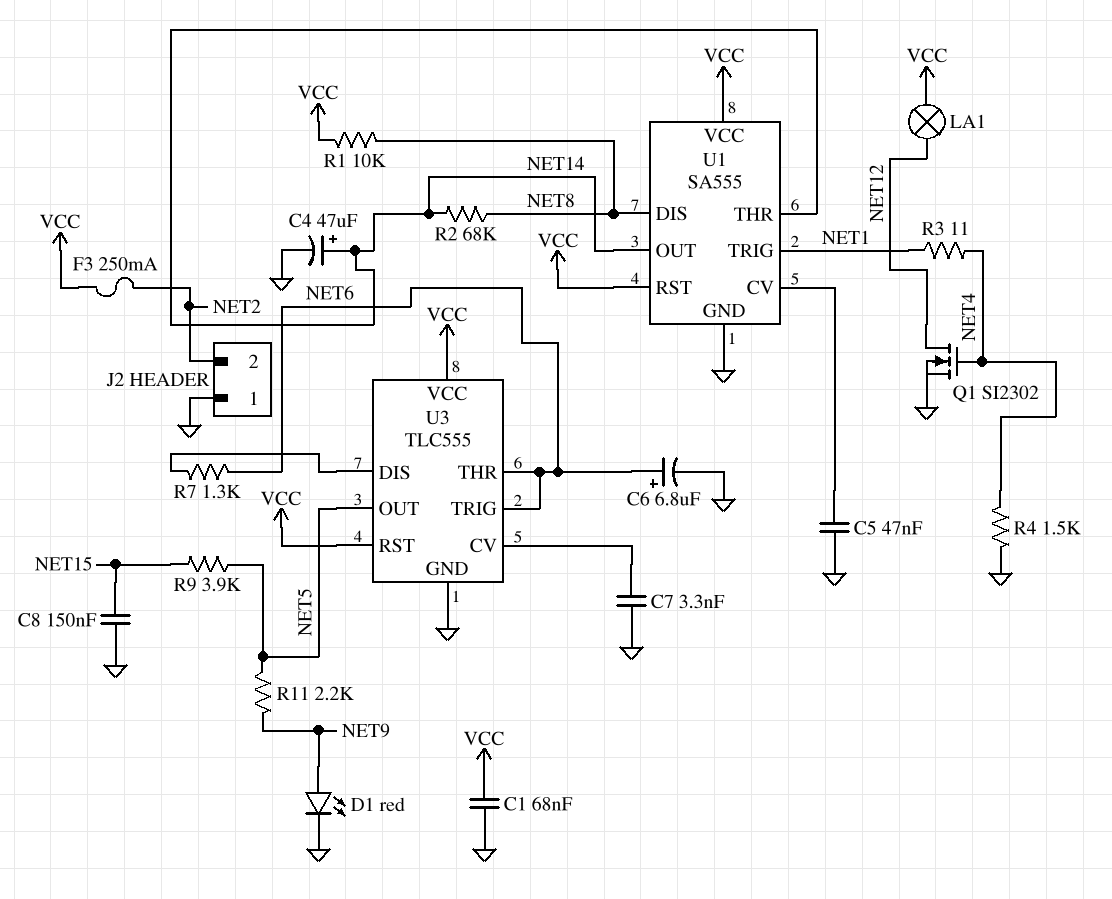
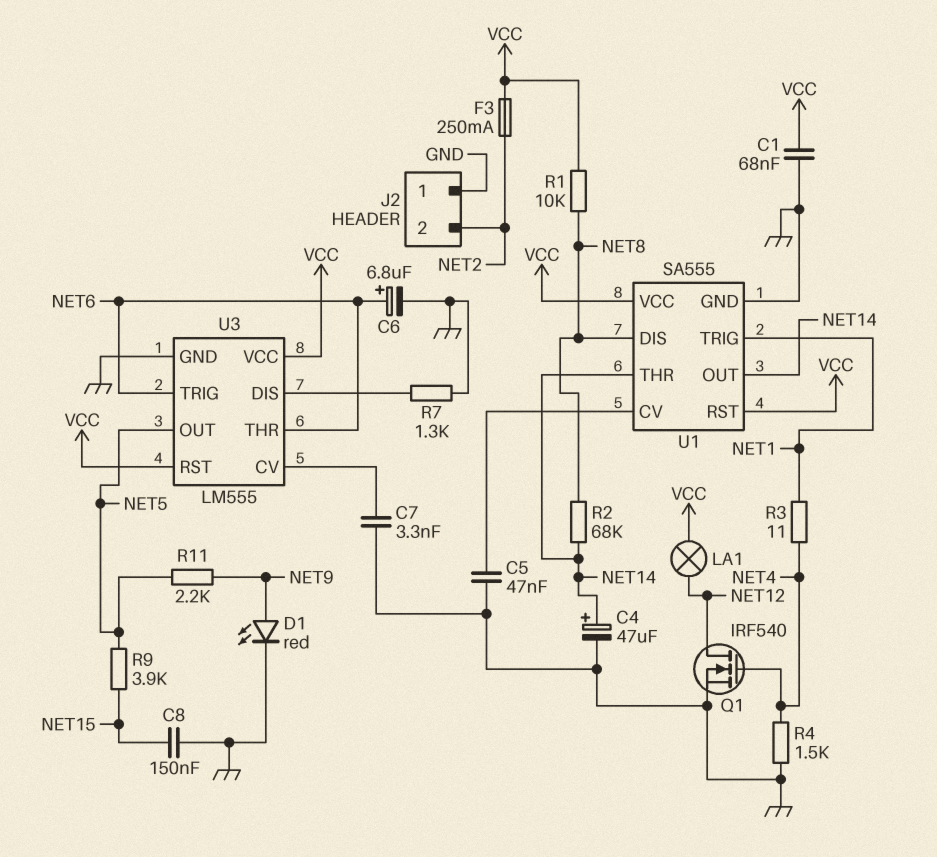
Q1: NMOS SI2302 (G NET4, D NET12, S GND) -> NMOS IRF540 (G NET4, D NET12, S GND)
R7: 1.3k (NET6, U3/DIS) -> 1.3k (GND, U3/DIS)
U3: TLC555 -> LM555

